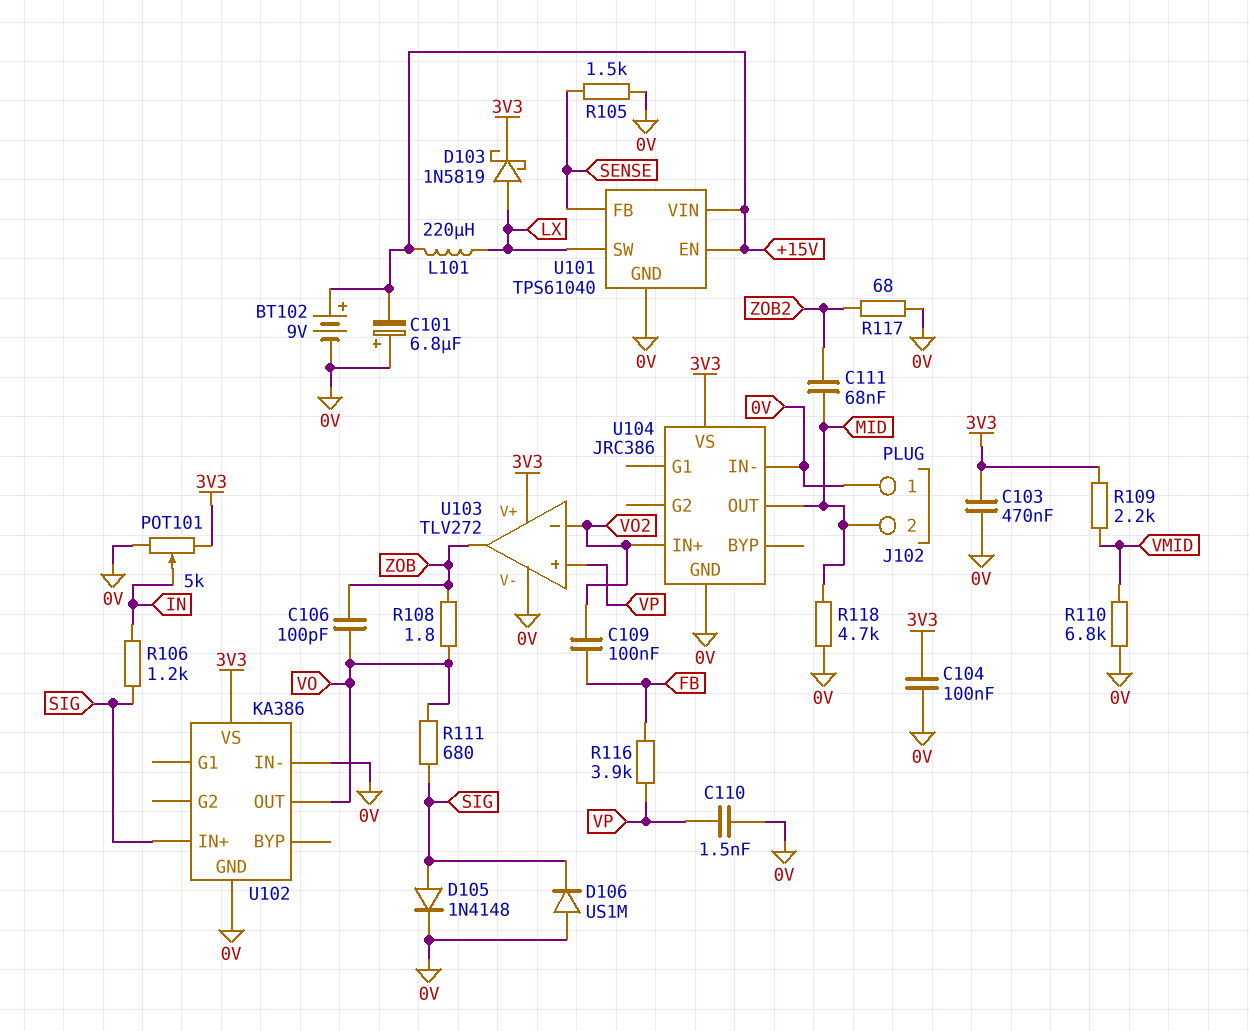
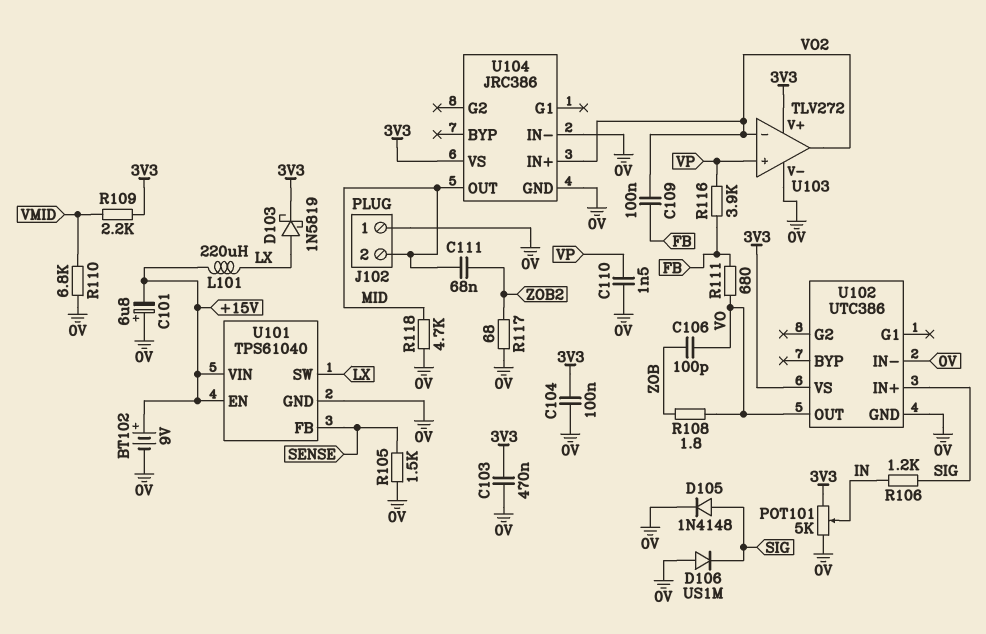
R111: 680 (SIG, VO) -> 680 (FB, VO)
U102: KA386 -> UTC386
U103 pin out: ZOB -> VO2

